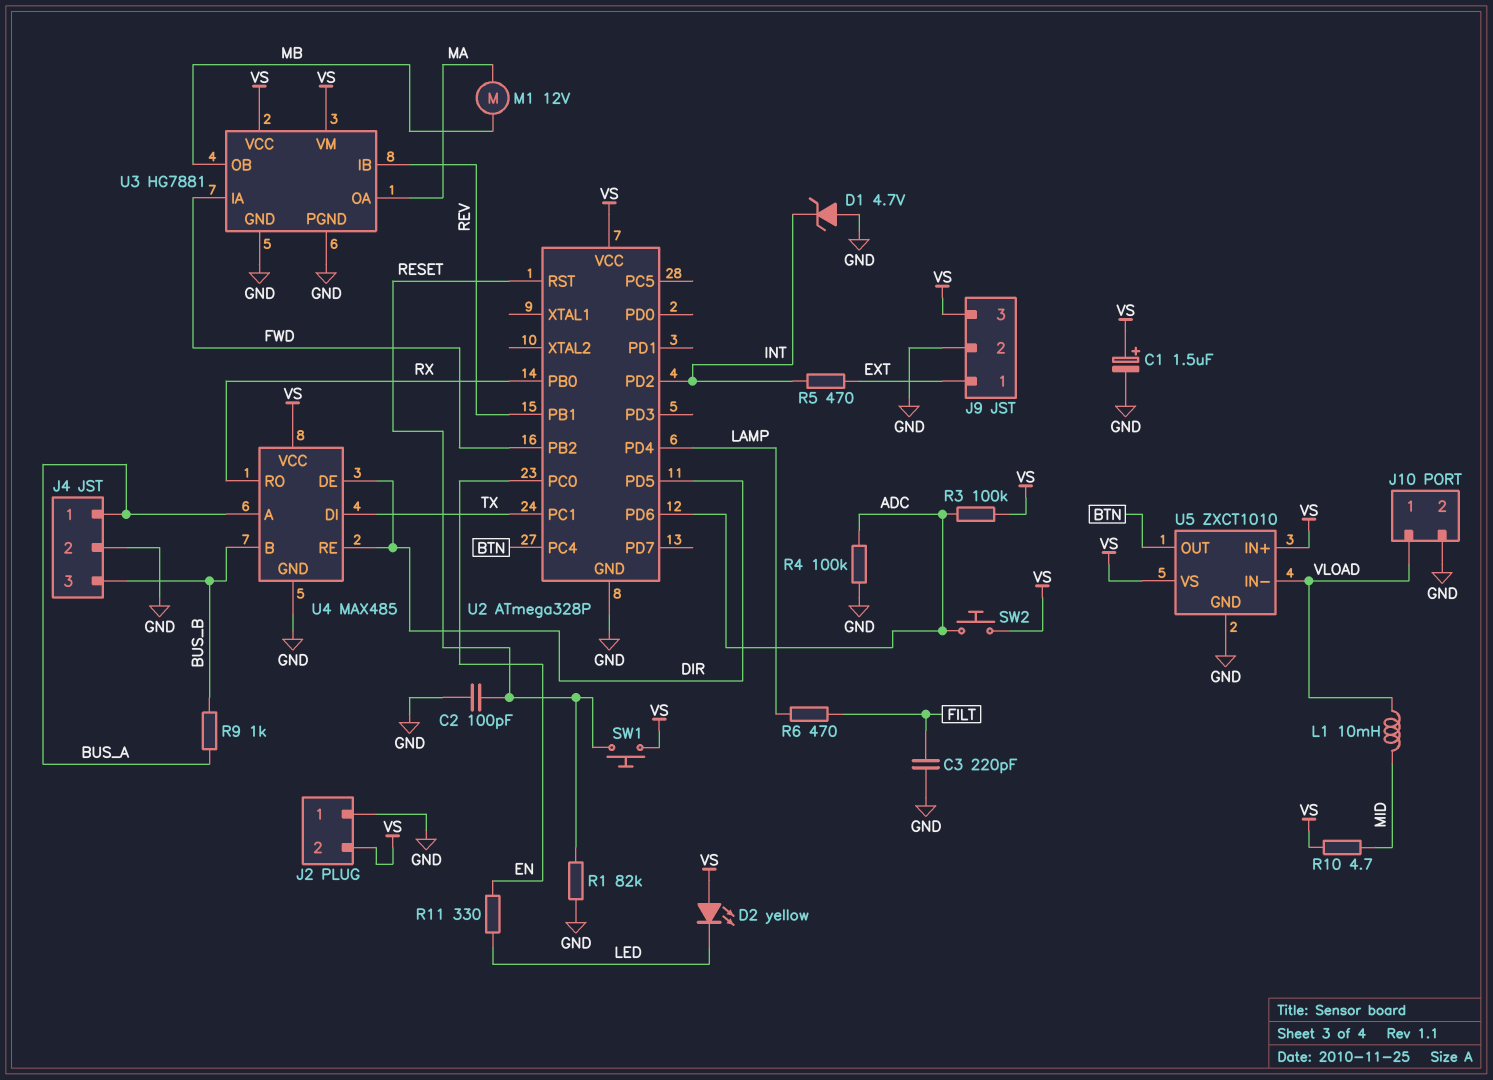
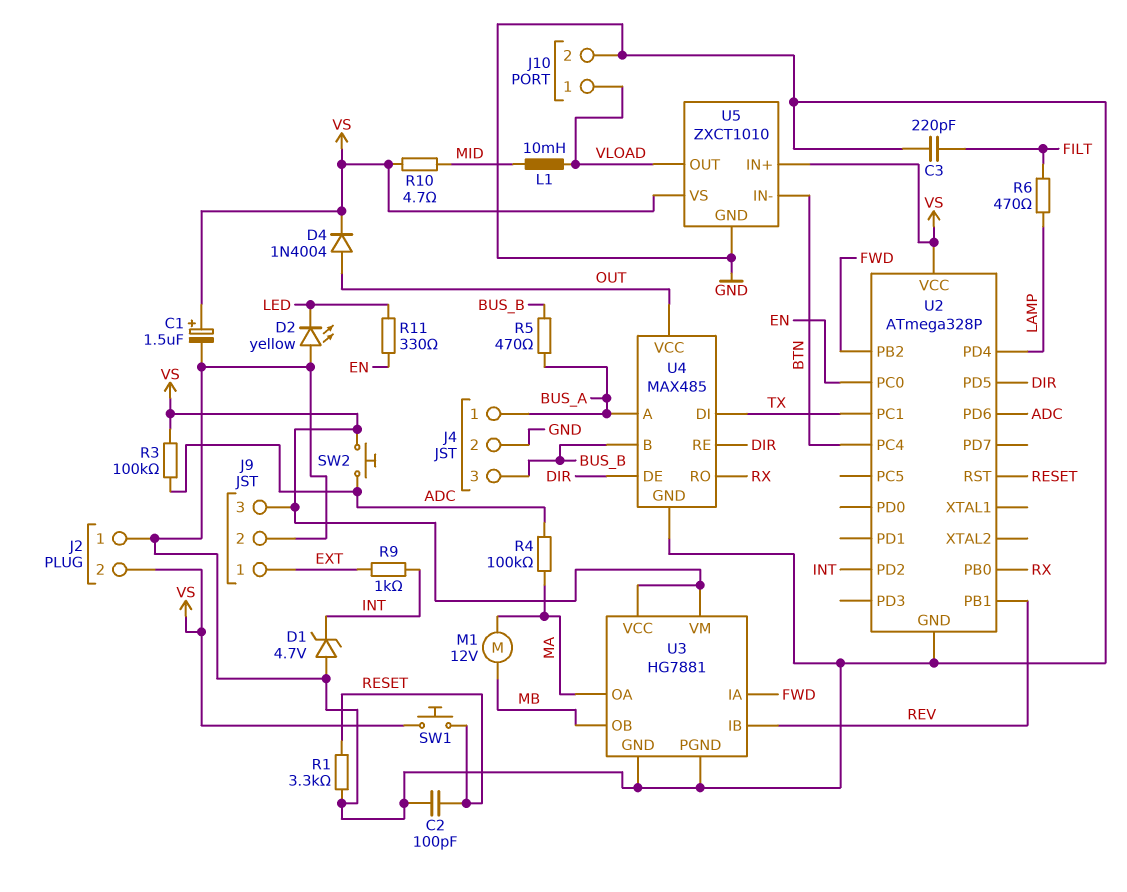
D2: LED yellow (A VS, K LED) -> LED yellow (A GND, K LED)
D4: none -> diode 1N4004 (A OUT, K VS)
R1: 82k (GND, RESET) -> 3.3k (GND, RESET)
R4: 100k (ADC, GND) -> 100k (ADC, MA)
R5: 470 (EXT, INT) -> 470 (BUS_A, BUS_B)
R9: 1k (BUS_A, BUS_B) -> 1k (EXT, INT)
U4 pin VCC: VS -> OUT
U5 pin IN-: VLOAD -> BTN
U5 pin OUT: BTN -> VLOAD

